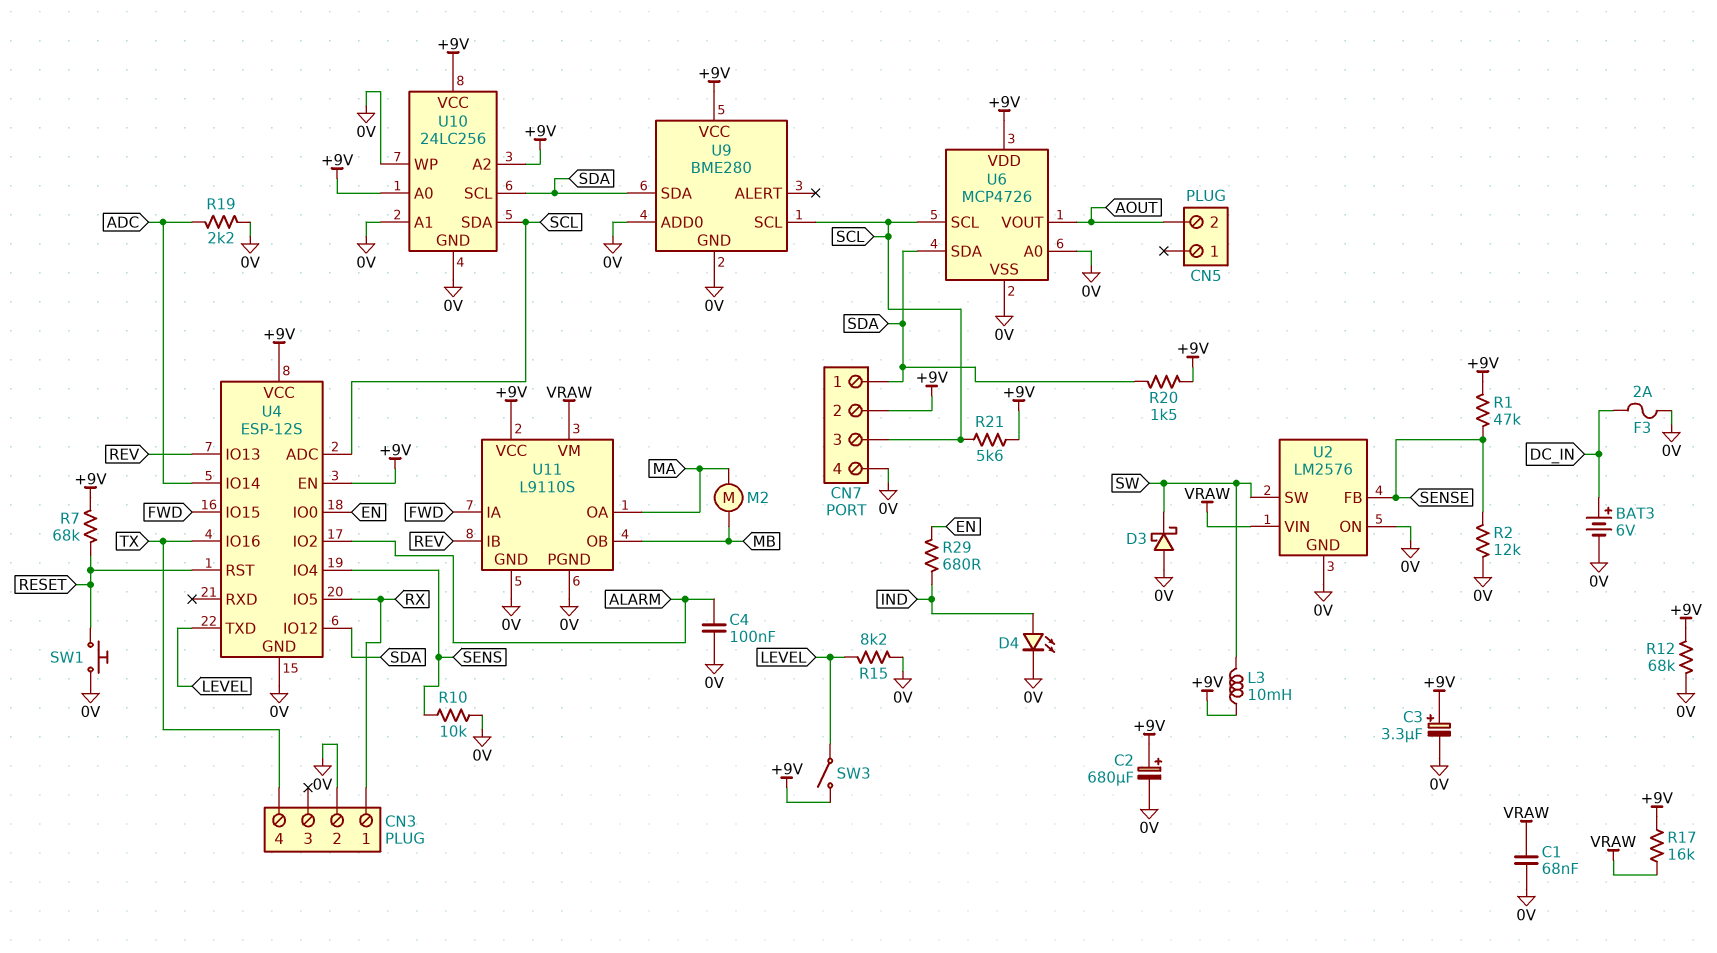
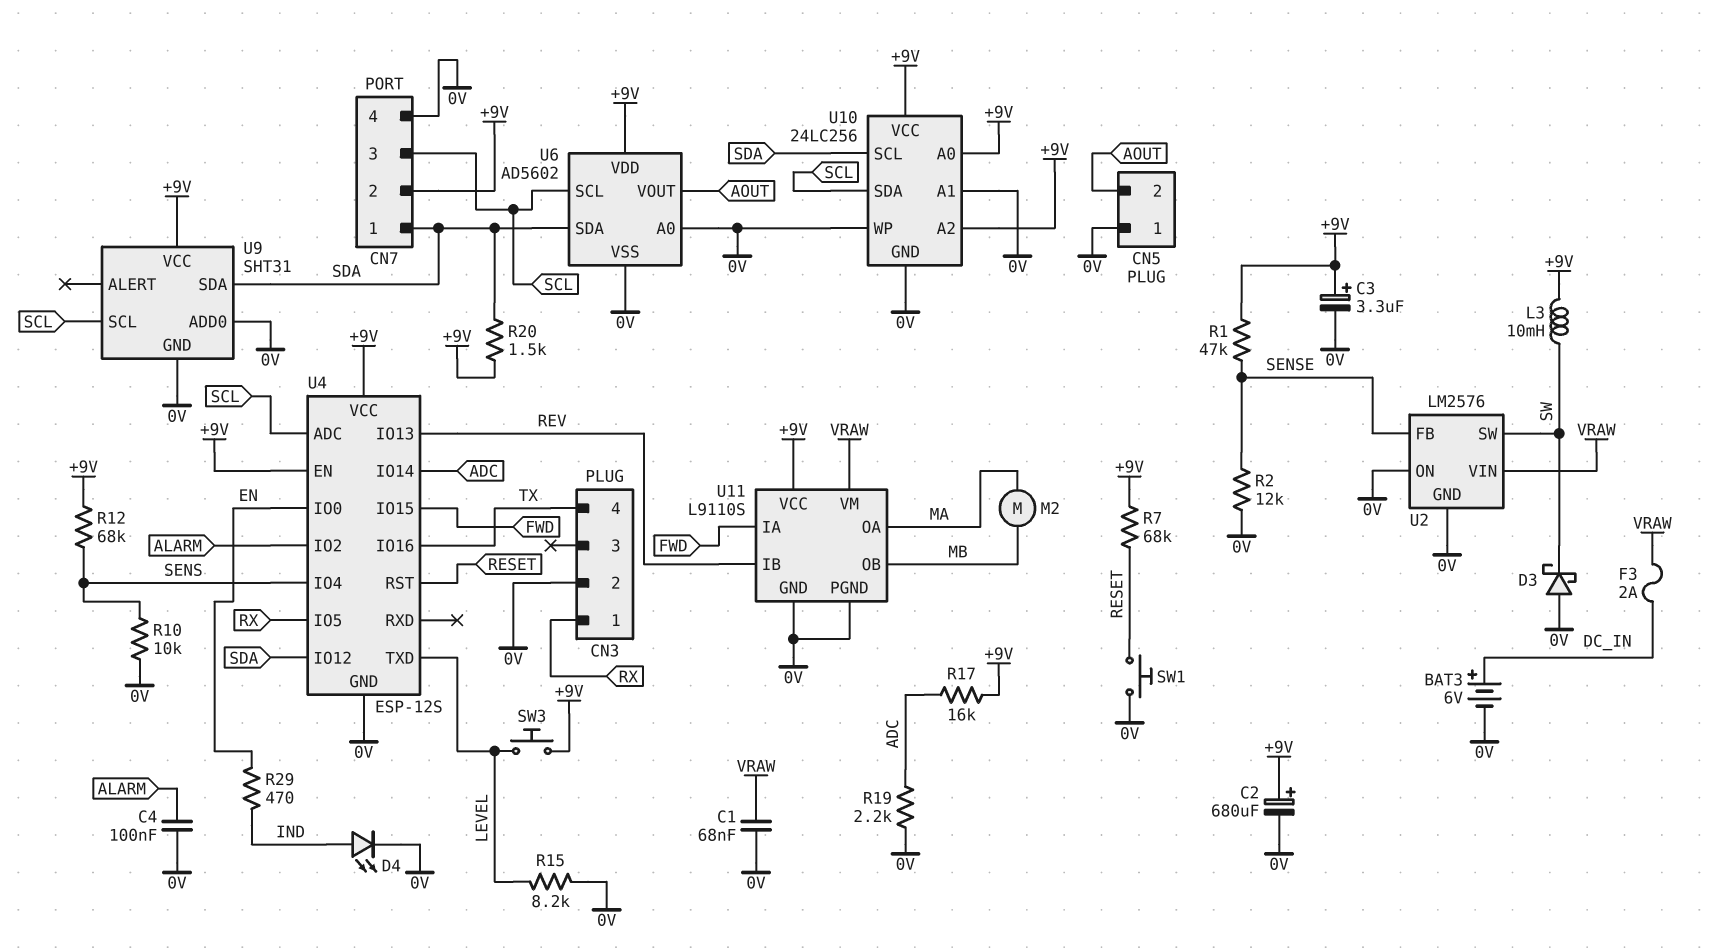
CN5 pin 1: none -> 0V
F3: 2A (0V, DC_IN) -> 2A (DC_IN, VRAW)
R12: 68k (+9V, 0V) -> 68k (+9V, SENS)
R17: 16k (+9V, VRAW) -> 16k (+9V, ADC)
R21: 5.6k (+9V, SCL) -> none
R29: 680 (EN, IND) -> 470 (EN, IND)
SW3: switch (+9V, LEVEL) -> button (+9V, LEVEL)
U6: MCP4726 -> AD5602
U9: BME280 -> SHT31

